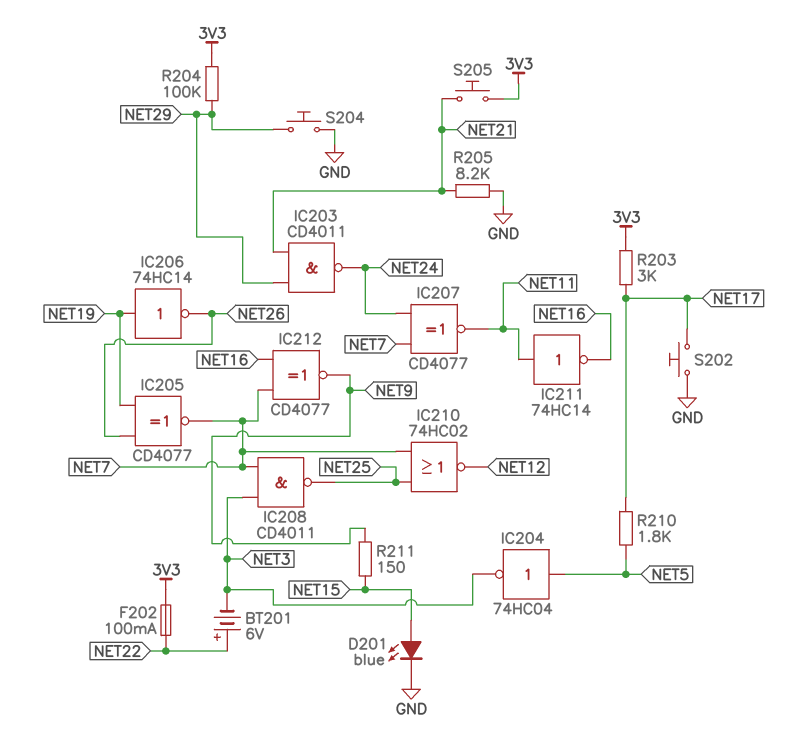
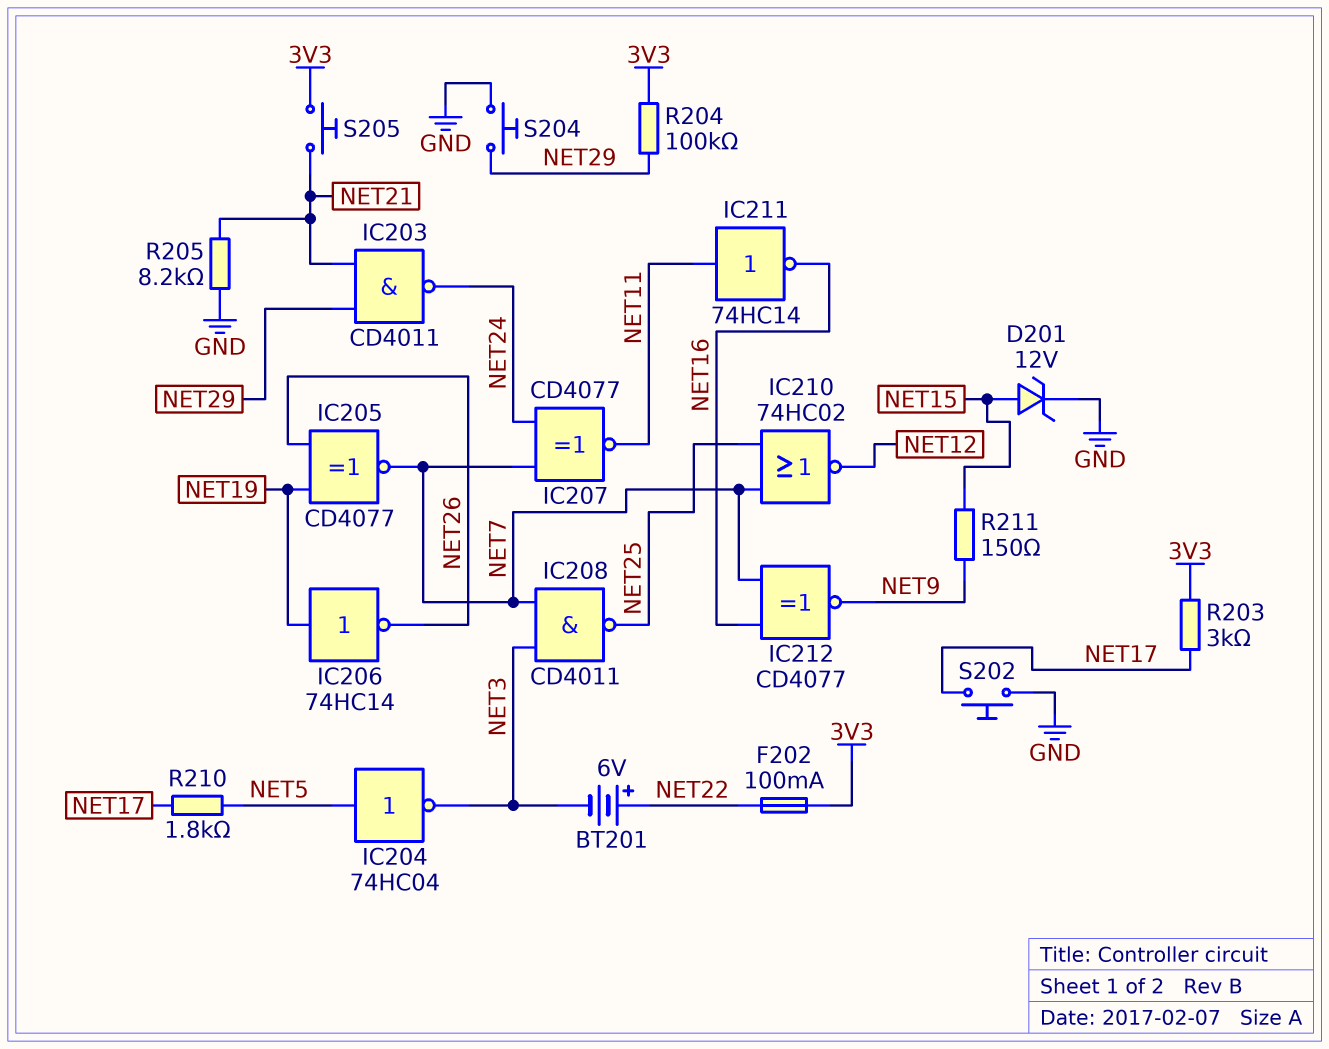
D201: LED blue (A NET15, K GND) -> zener 12V (A NET15, K GND)

